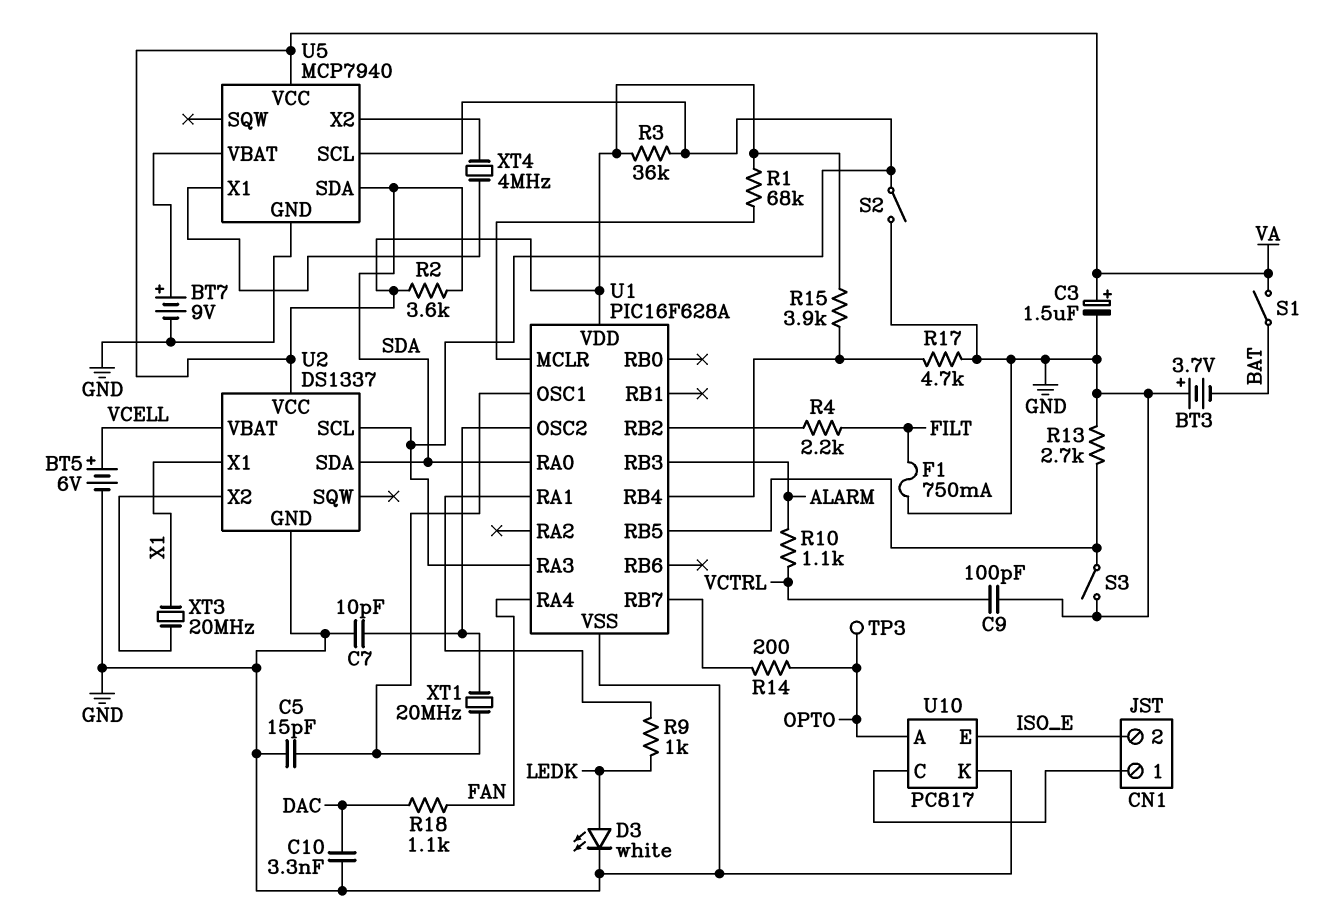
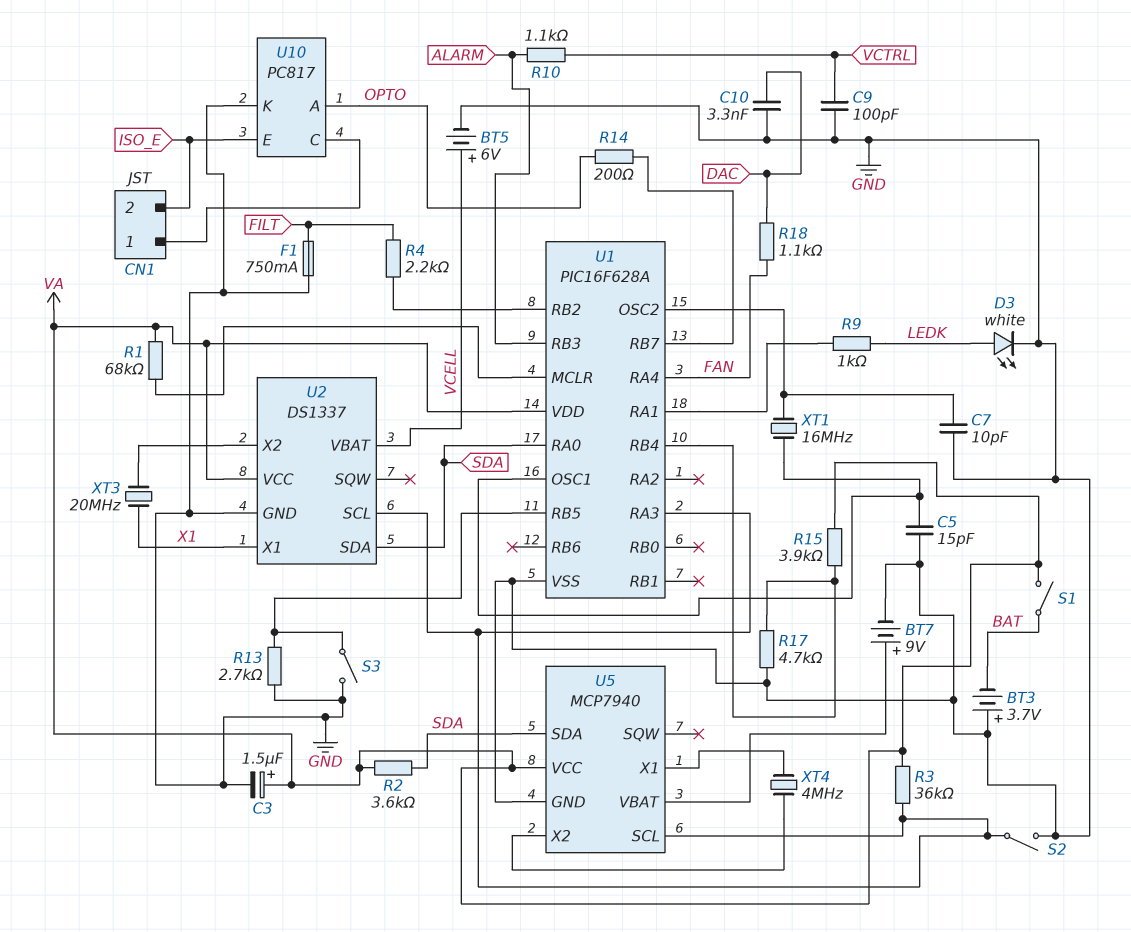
TP3: test point (OPTO) -> none
XT1: 20MHz (U1/OSC1, U1/OSC2) -> 16MHz (U1/OSC1, U1/OSC2)

